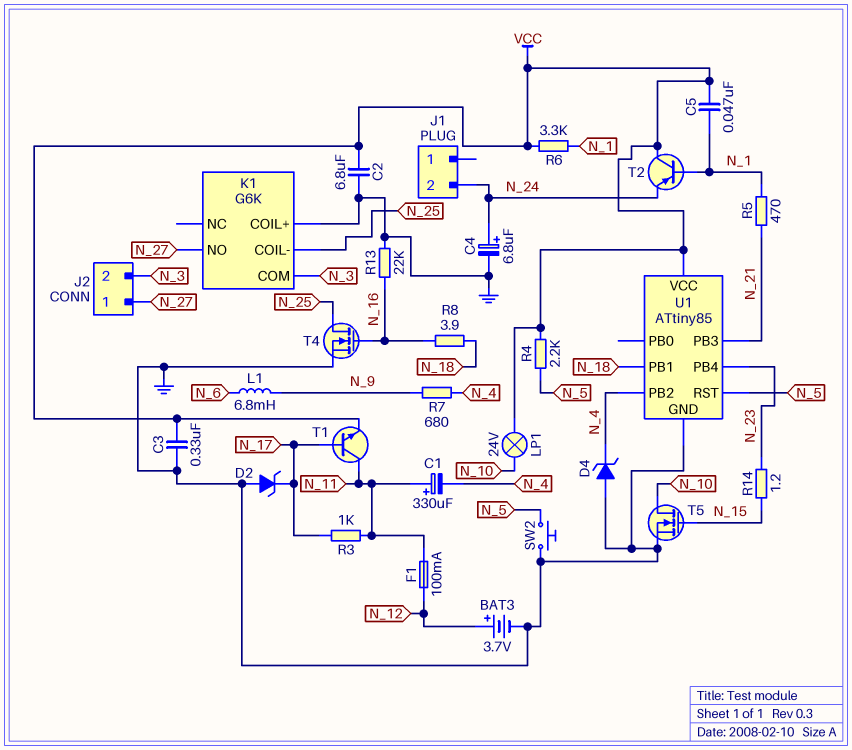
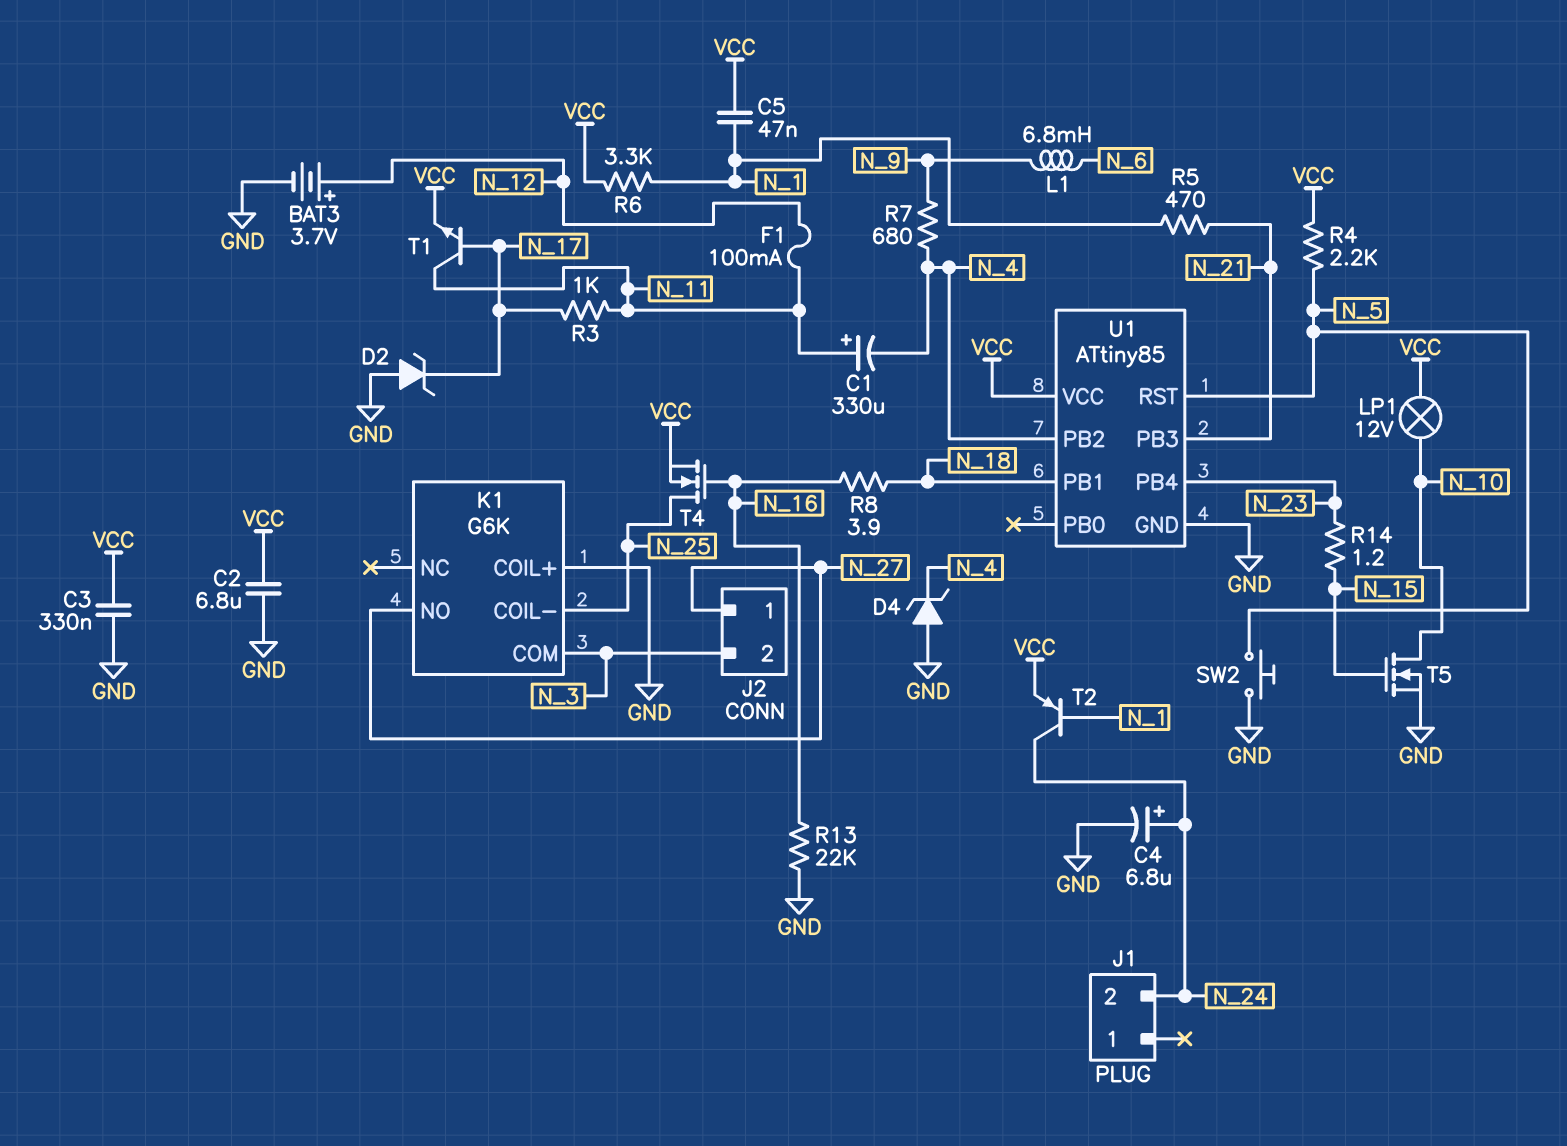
LP1: lamp 24V (N_10, VCC) -> lamp 12V (N_10, VCC)
T2: PNP (B N_1, C VCC, E N_24) -> PNP (B N_1, C N_24, E VCC)
T4: NMOS (G N_16, D N_25, S GND) -> NMOS (G N_16, D N_25, S VCC)

